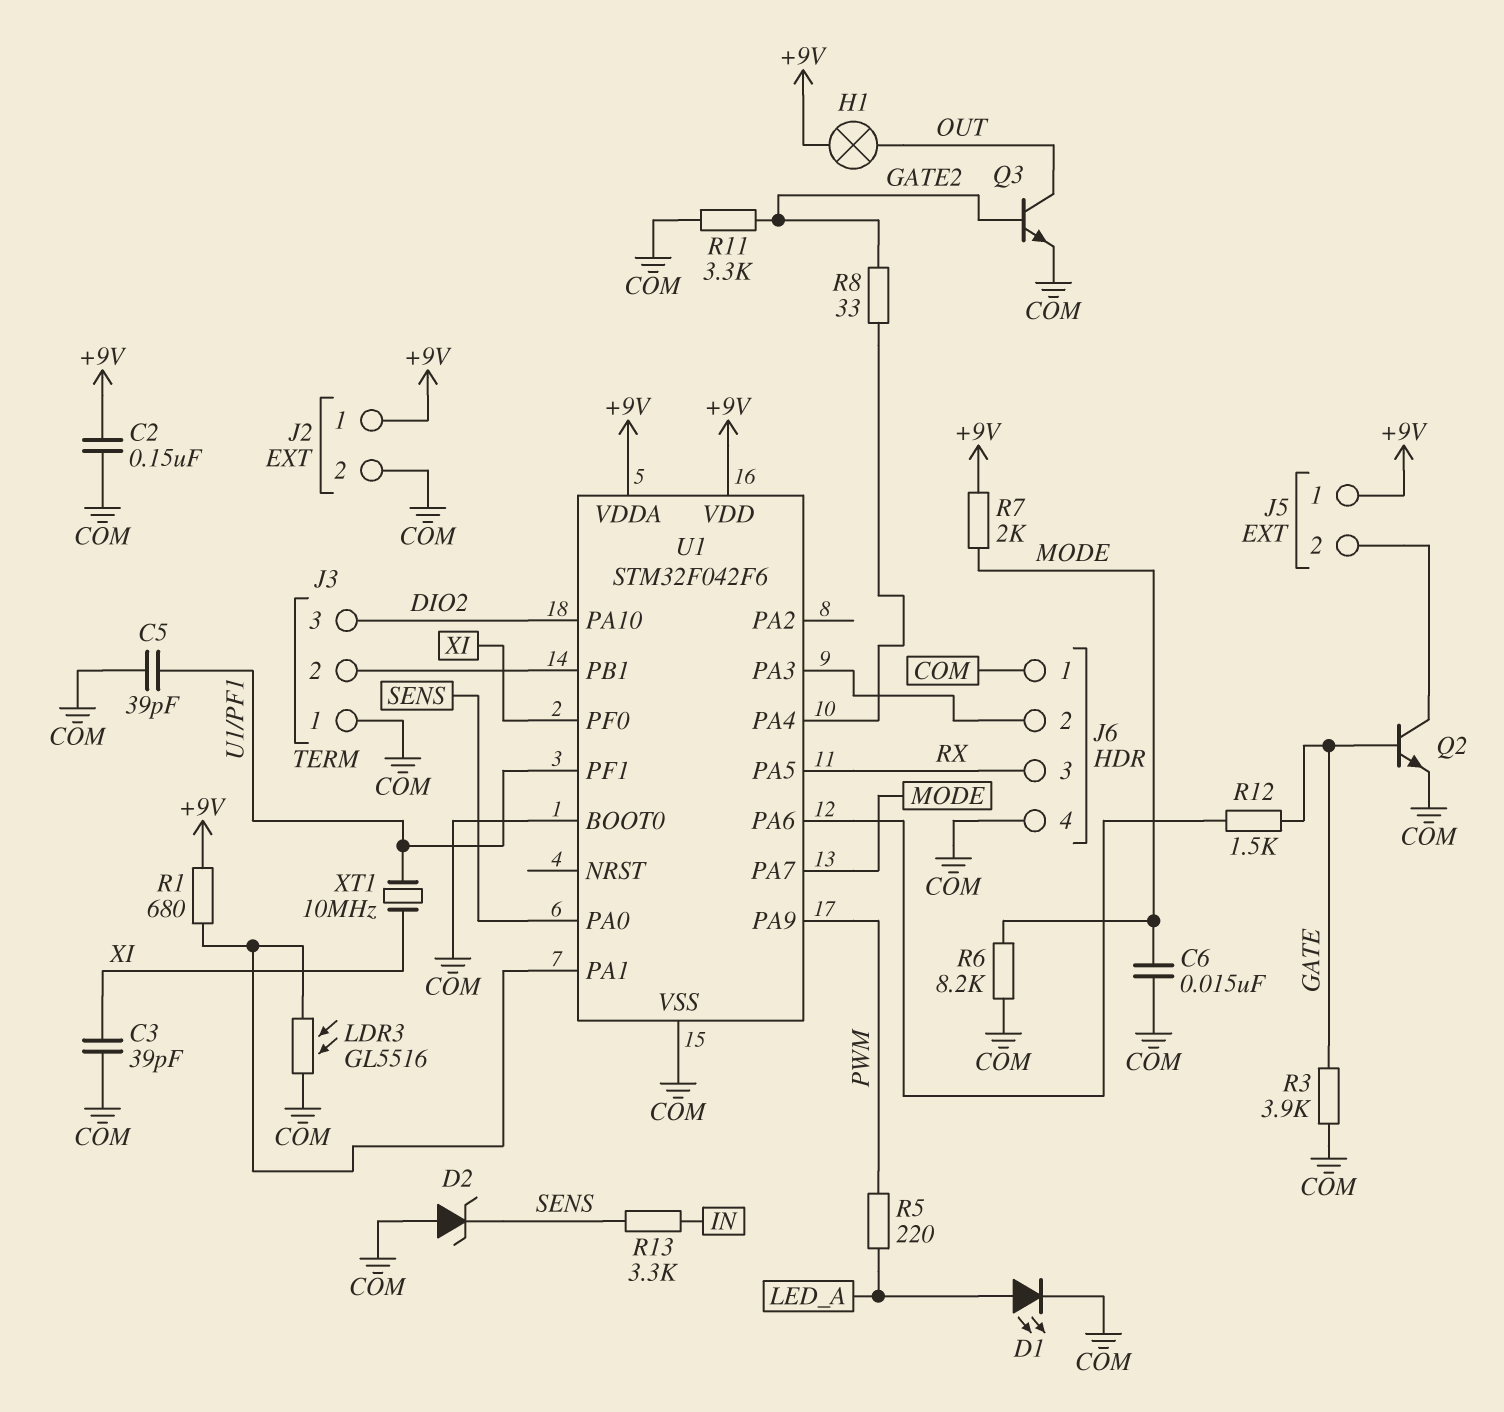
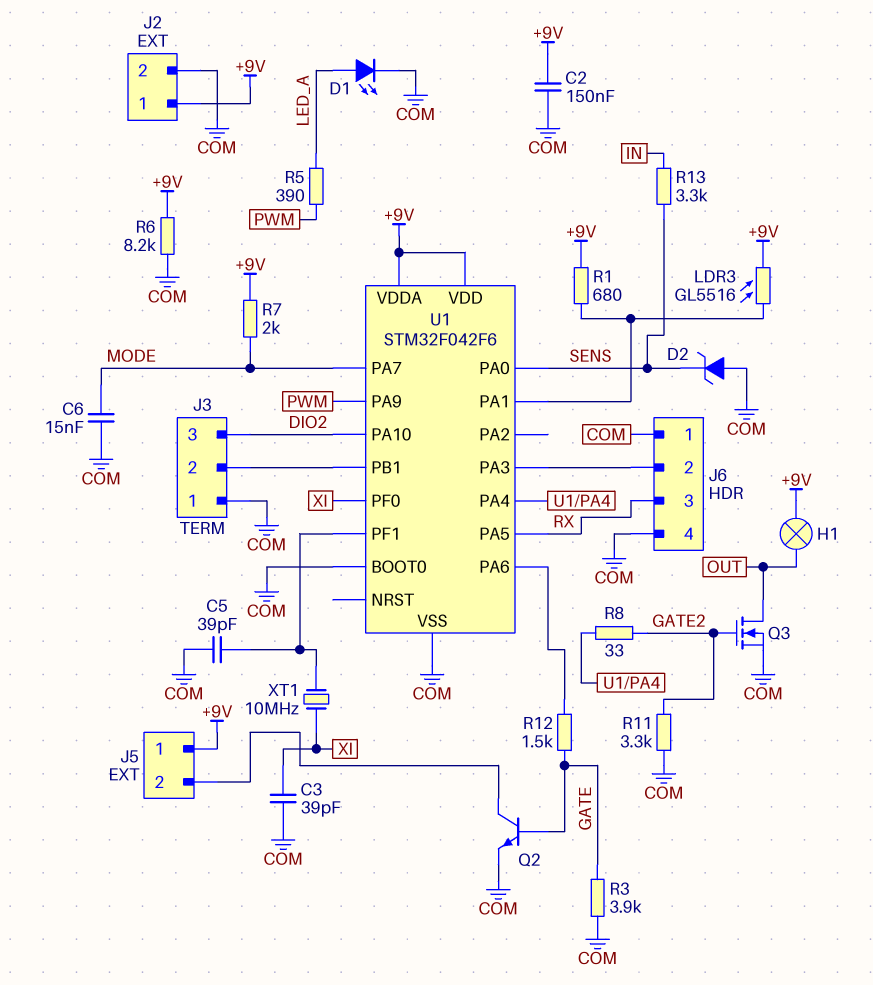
LDR3: GL5516 (COM, U1/PA1) -> GL5516 (+9V, U1/PA1)
Q3: NPN (B GATE2, C OUT, E COM) -> NMOS (G GATE2, D OUT, S COM)
R5: 220 (LED_A, PWM) -> 390 (LED_A, PWM)
R6: 8.2k (COM, MODE) -> 8.2k (+9V, COM)

